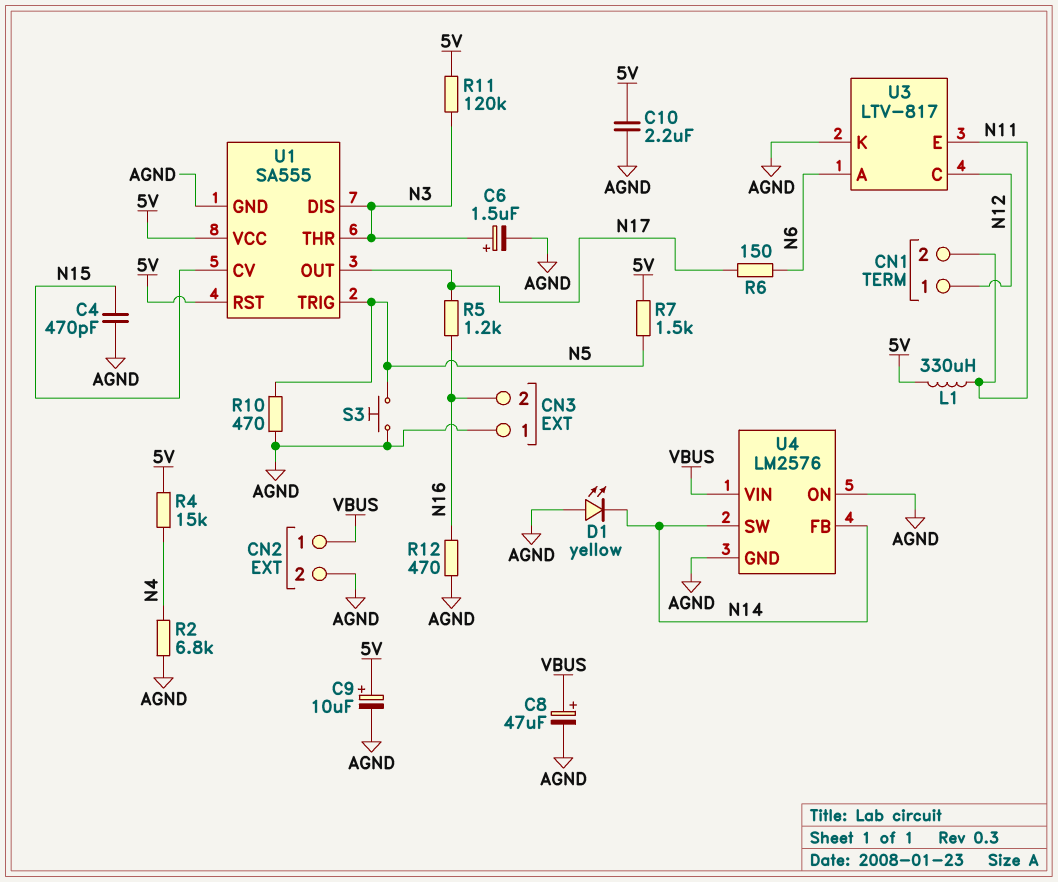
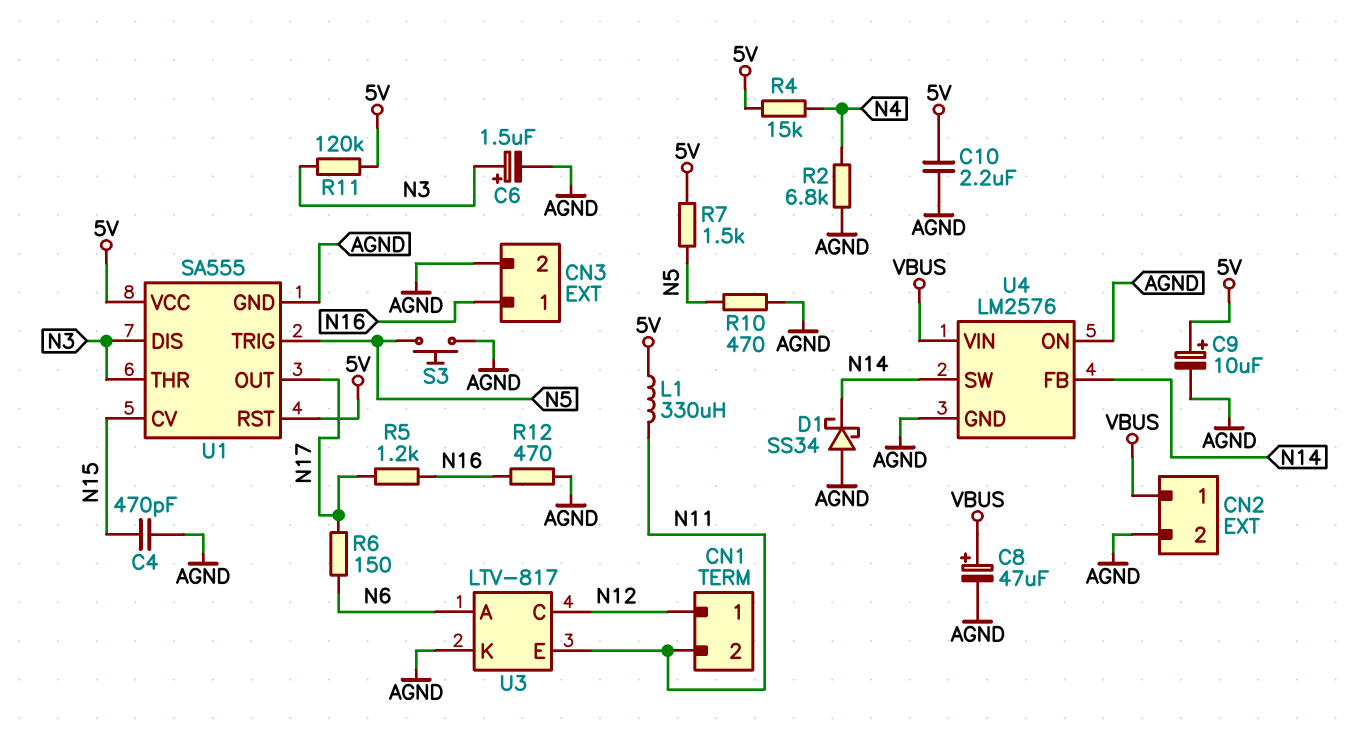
CN3 pin 1: AGND -> N16
CN3 pin 2: N16 -> AGND
D1: LED yellow (A AGND, K N14) -> schottky SS34 (A AGND, K N14)

